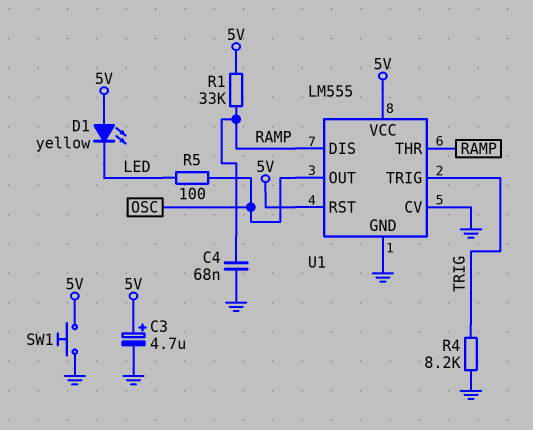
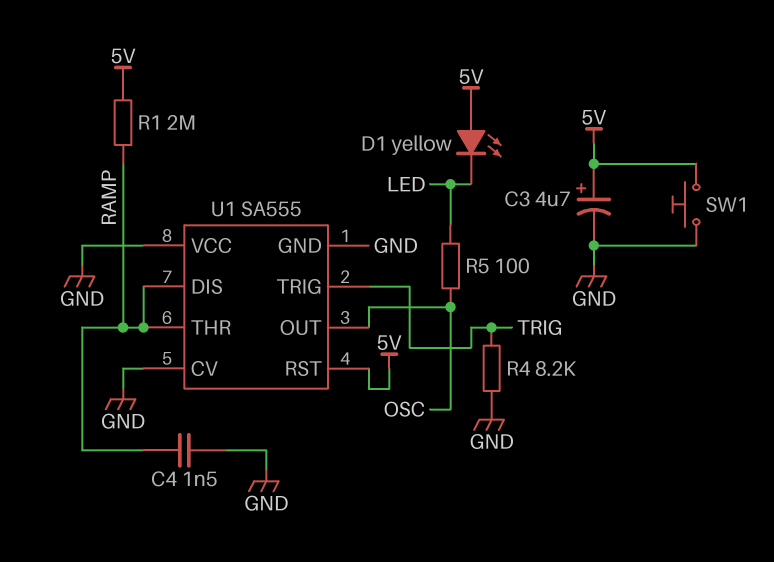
C4: 68nF (GND, RAMP) -> 1.5nF (GND, RAMP)
R1: 33k (5V, RAMP) -> 2M (5V, RAMP)
U1: LM555 -> SA555
U1 pin VCC: 5V -> GND

